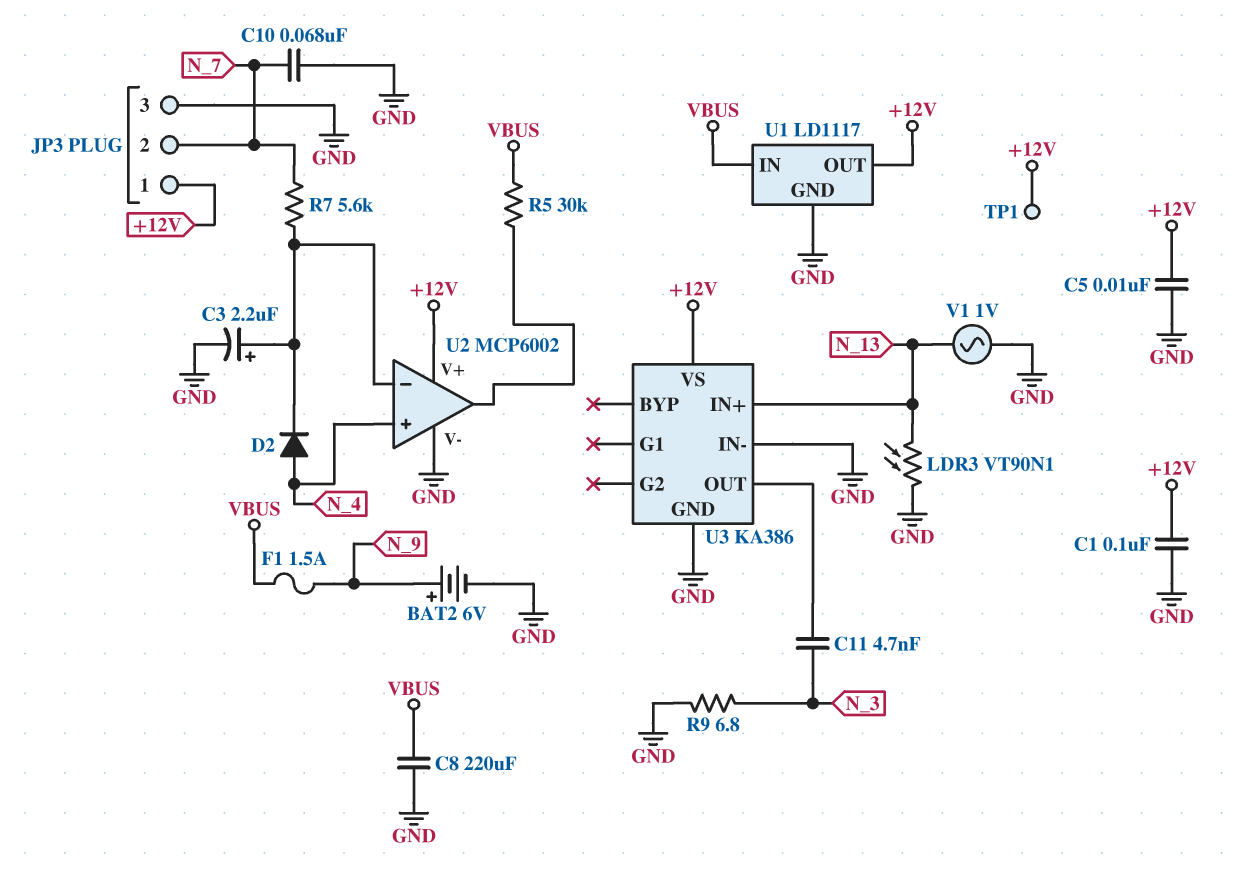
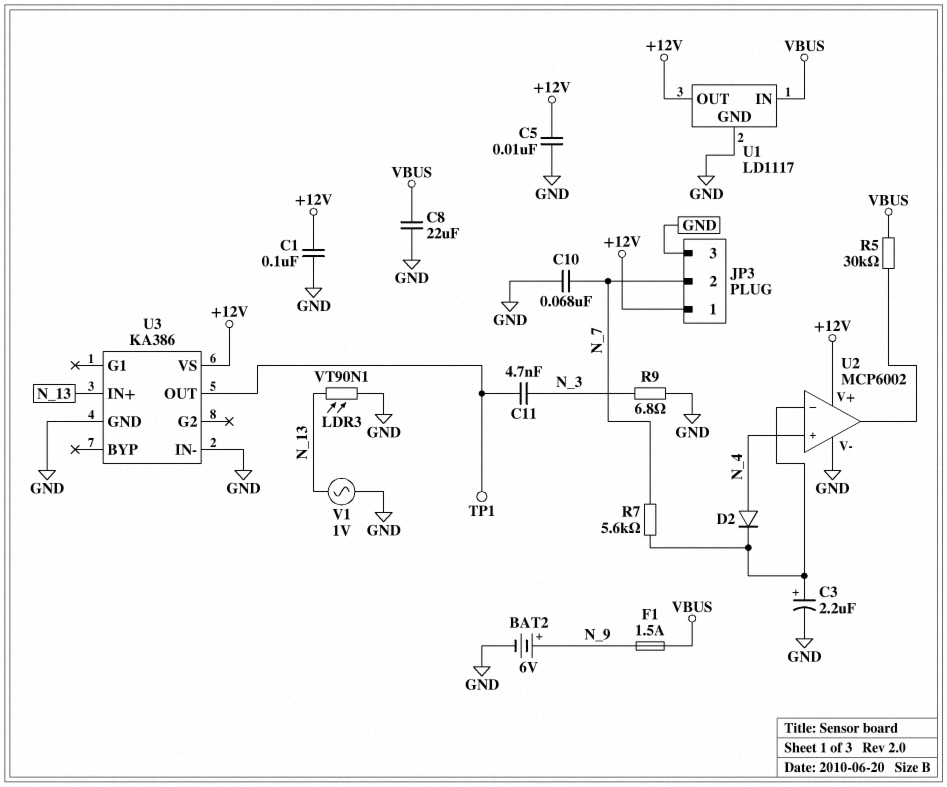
C8: 220uF (GND, VBUS) -> 22uF (GND, VBUS)
TP1: test point (+12V) -> test point (U3/OUT)

